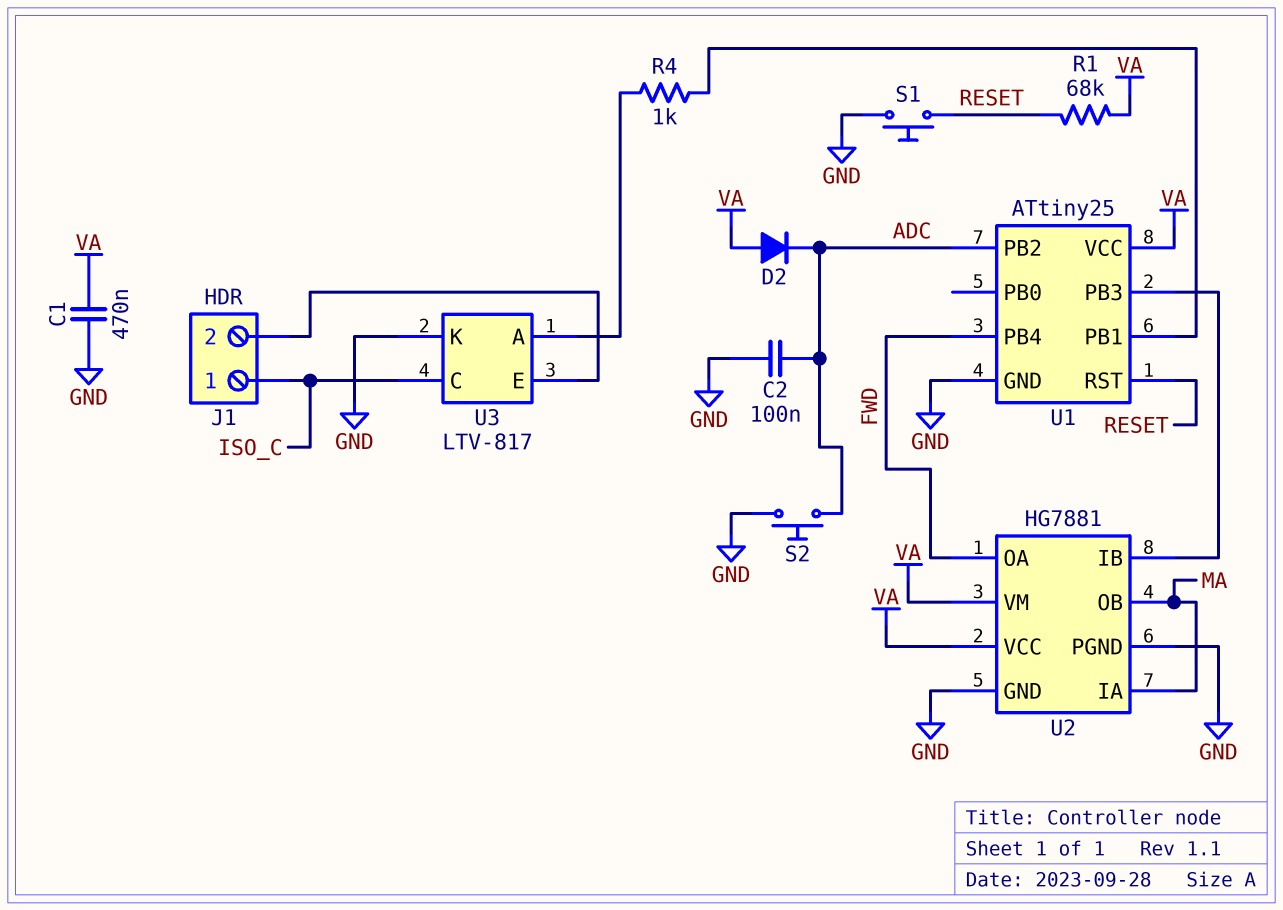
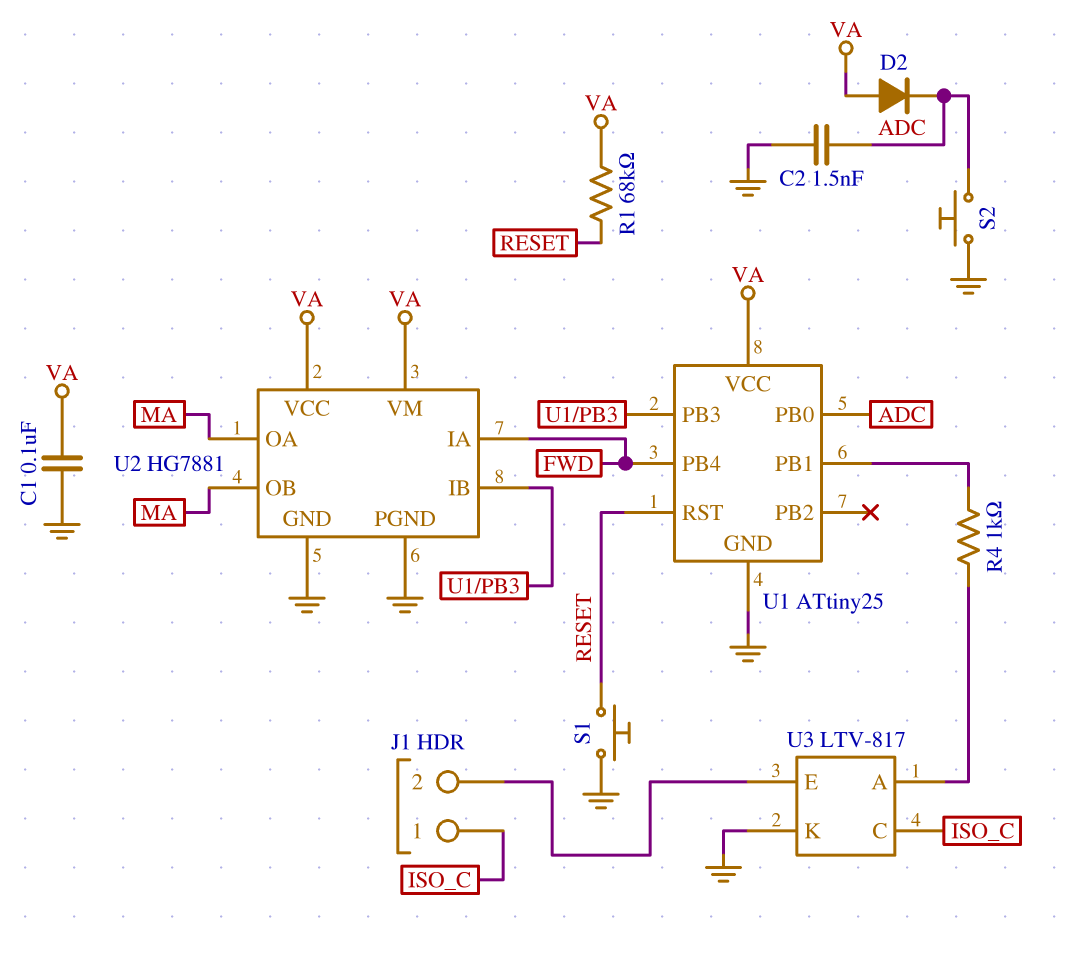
C1: 470nF (GND, VA) -> 100nF (GND, VA)
C2: 100nF (ADC, GND) -> 1.5nF (ADC, GND)
U1 pin PB0: none -> ADC
U1 pin PB2: ADC -> none
U2 pin IA: MA -> FWD
U2 pin OA: FWD -> MA

